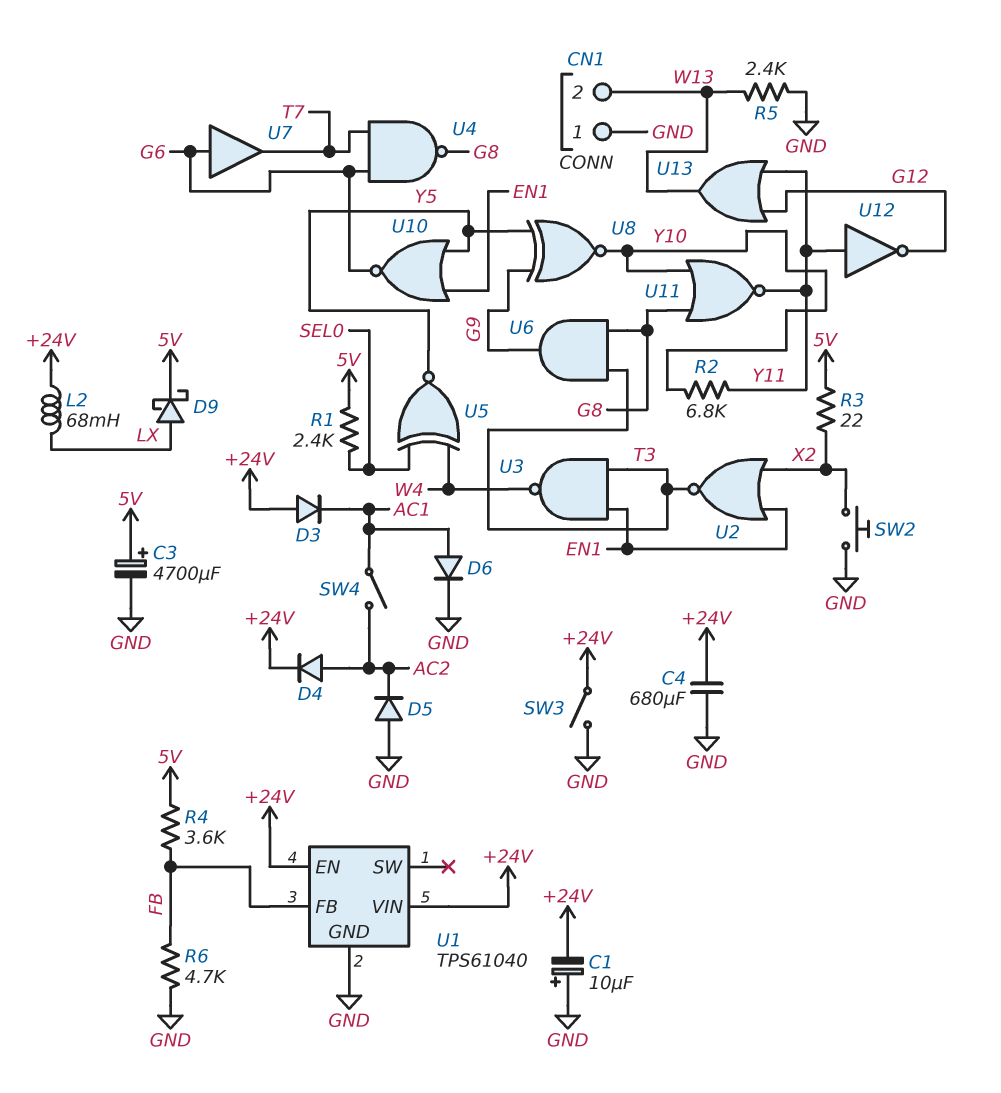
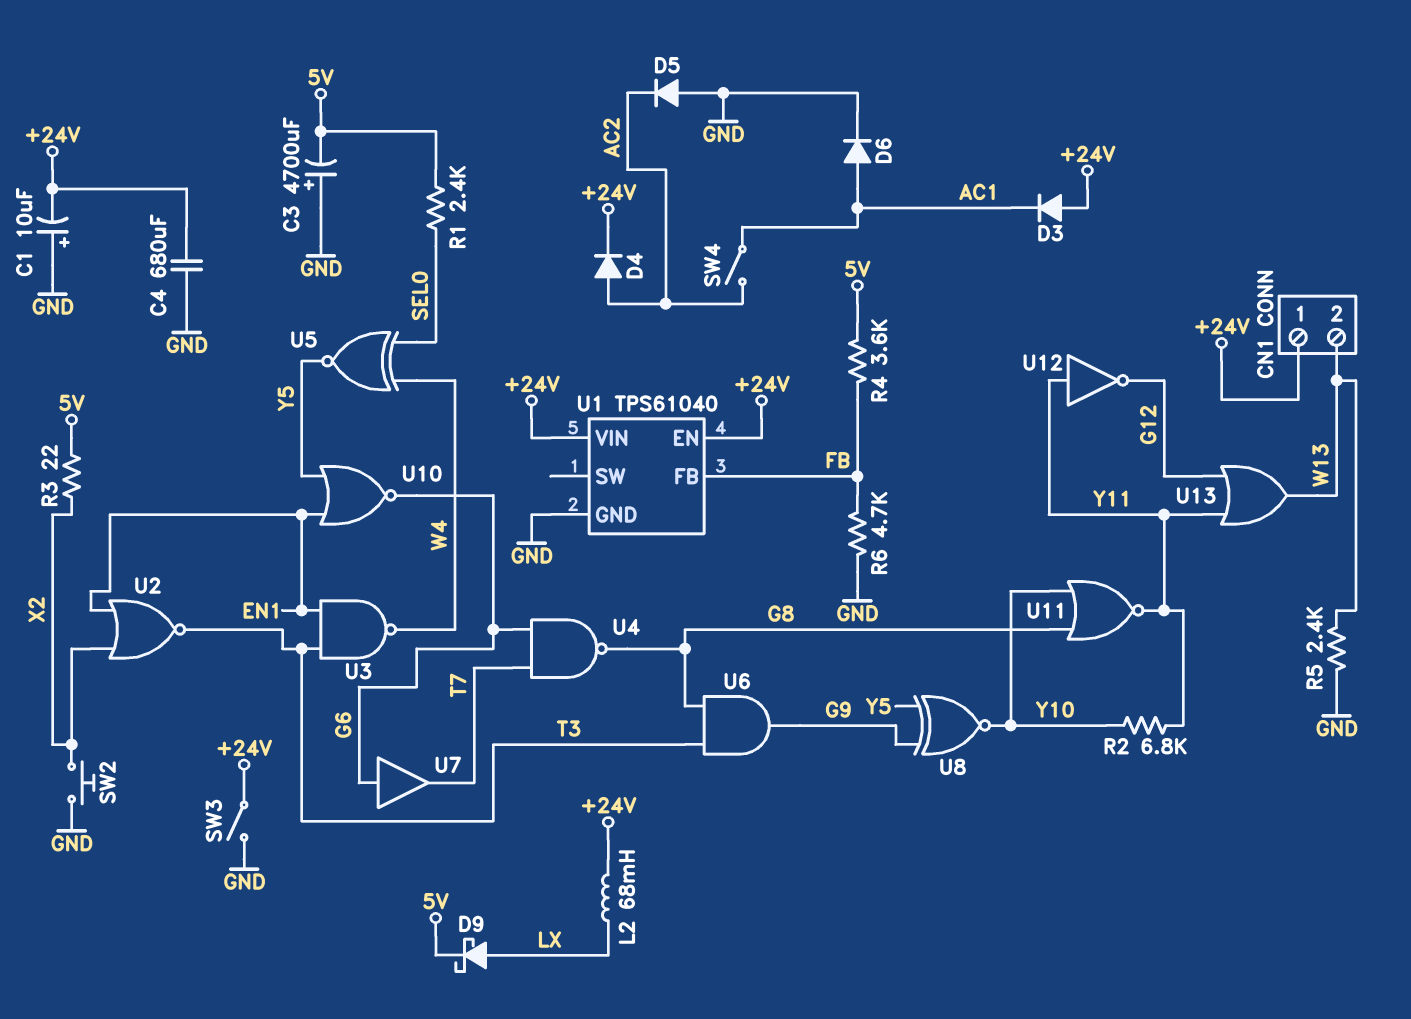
C3: 4700uF (plus 5V, minus GND) -> 4700uF (plus GND, minus 5V)
CN1 pin 1: GND -> +24V

